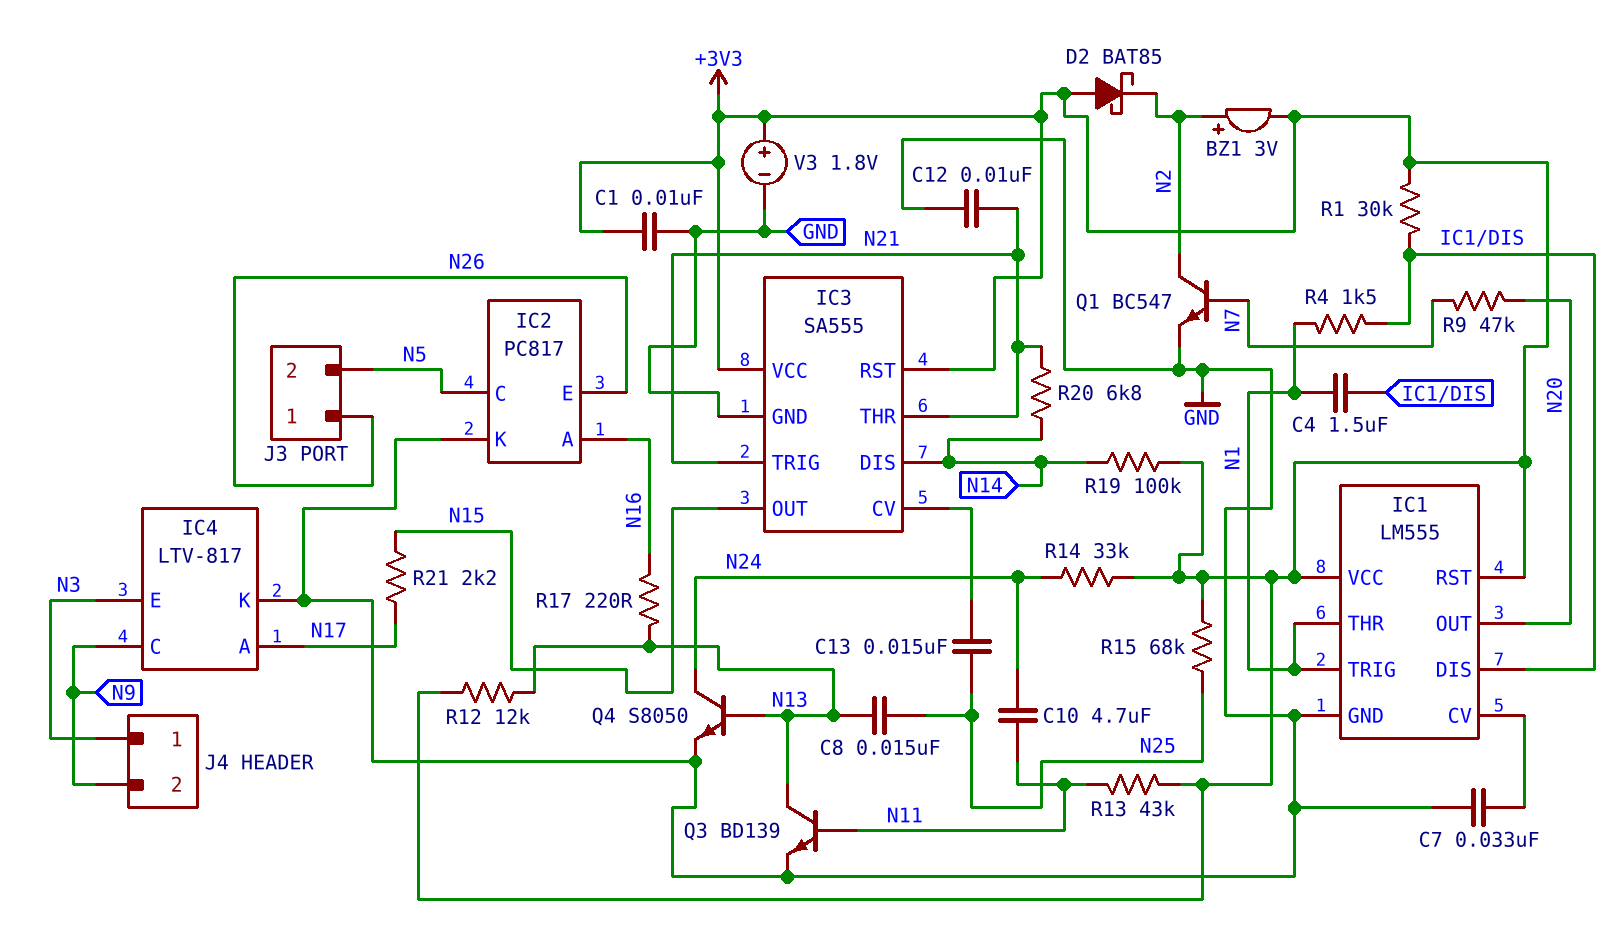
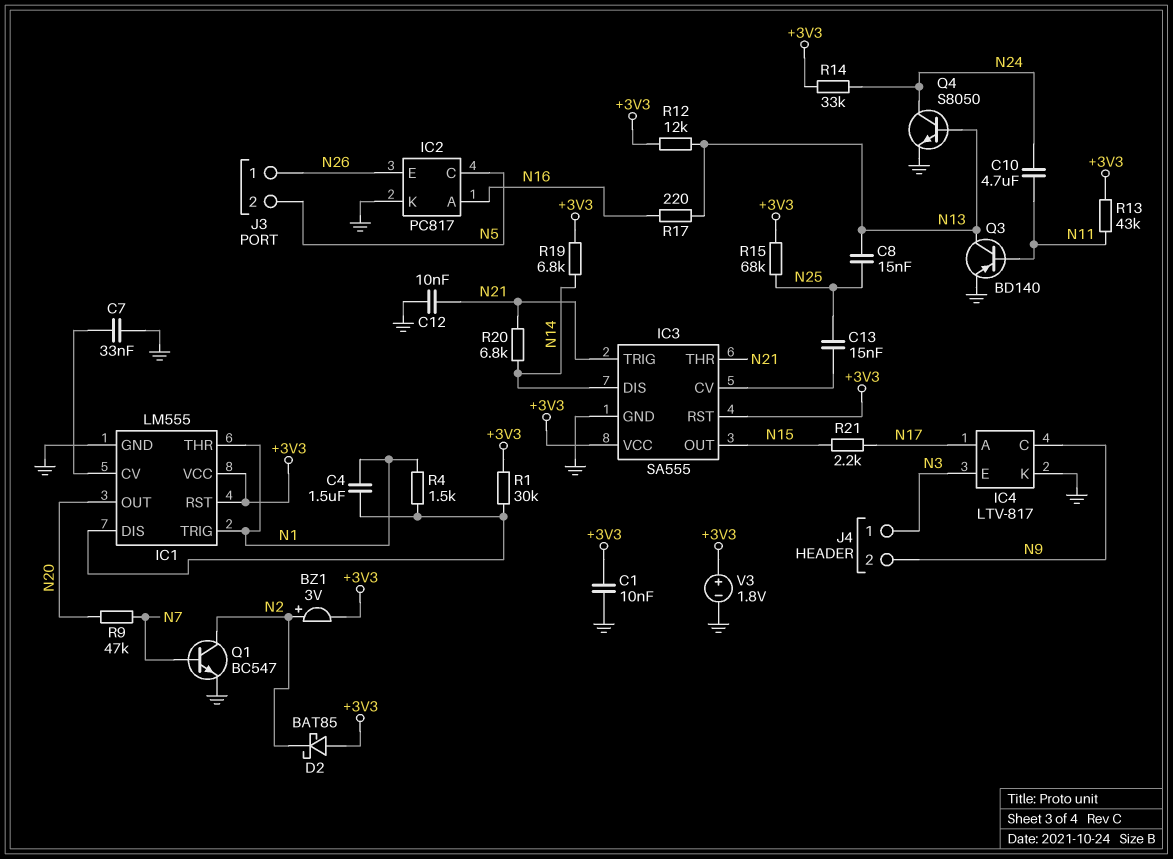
Q3: NPN BD139 (B N11, C N13, E GND) -> PNP BD140 (B N11, C N13, E GND)
R19: 100k (+3V3, N14) -> 6.8k (+3V3, N14)

